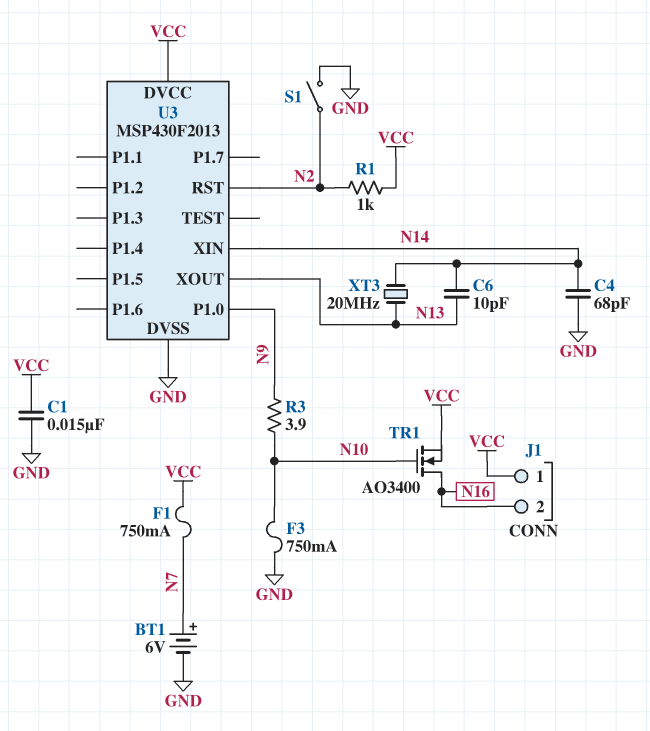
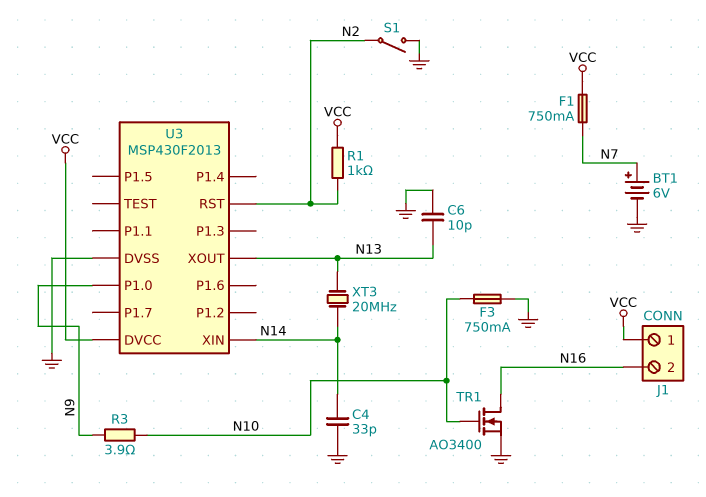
C1: 15nF (GND, VCC) -> none
C4: 68pF (GND, N14) -> 33pF (GND, N14)
C6: 10pF (N13, N14) -> 10pF (GND, N13)
TR1: NMOS AO3400 (G N10, D N16, S VCC) -> NMOS AO3400 (G N10, D N16, S GND)

